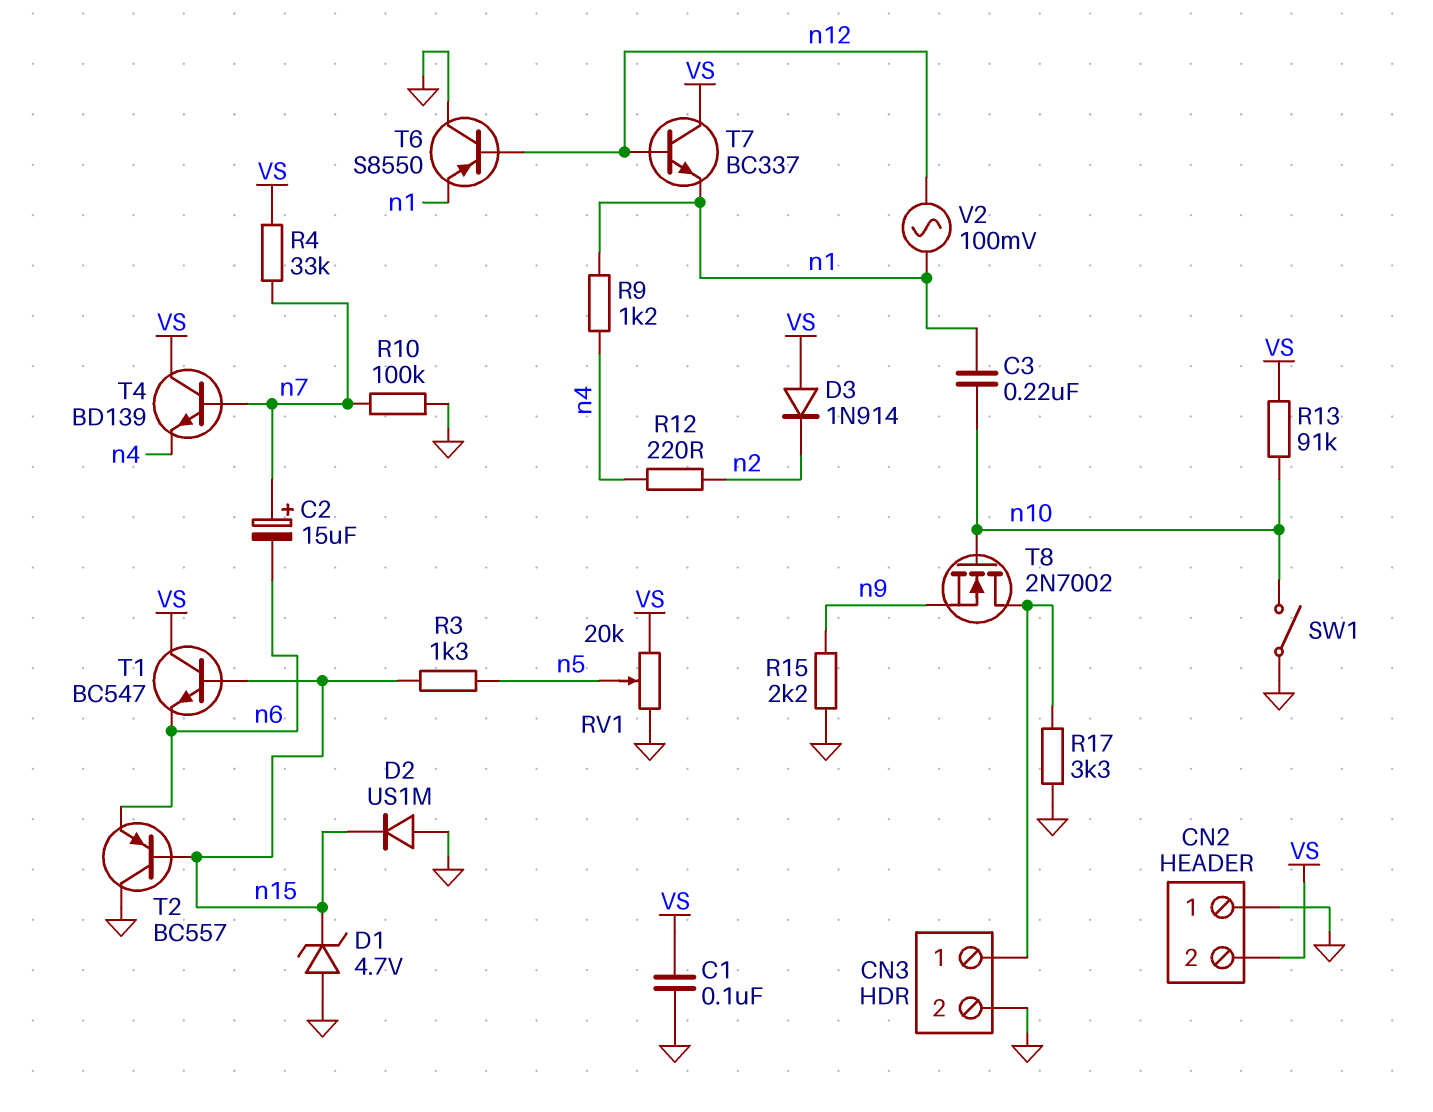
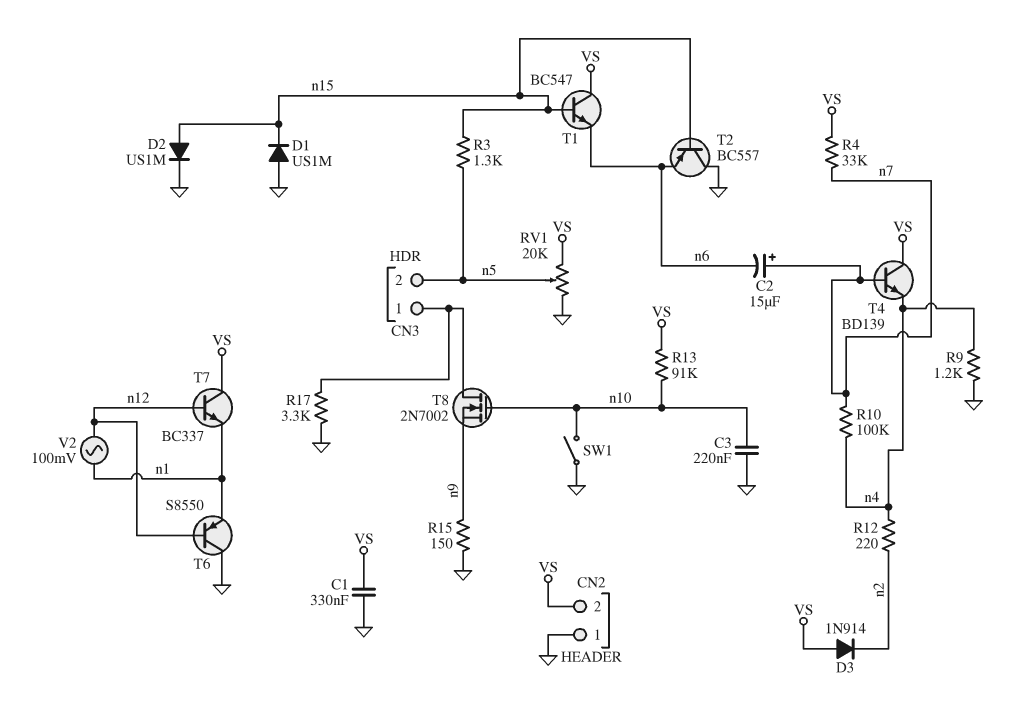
C1: 100nF (GND, VS) -> 330nF (GND, VS)
C3: 220nF (n1, n10) -> 220nF (GND, n10)
CN3 pin 2: GND -> n5
D1: zener 4.7V (A GND, K n15) -> diode US1M (A GND, K n15)
D2: diode US1M (A GND, K n15) -> diode US1M (A n15, K GND)
R9: 1.2k (n1, n4) -> 1.2k (GND, n4)
R10: 100k (GND, n7) -> 100k (n4, n7)
R15: 2.2k (GND, n9) -> 150 (GND, n9)

